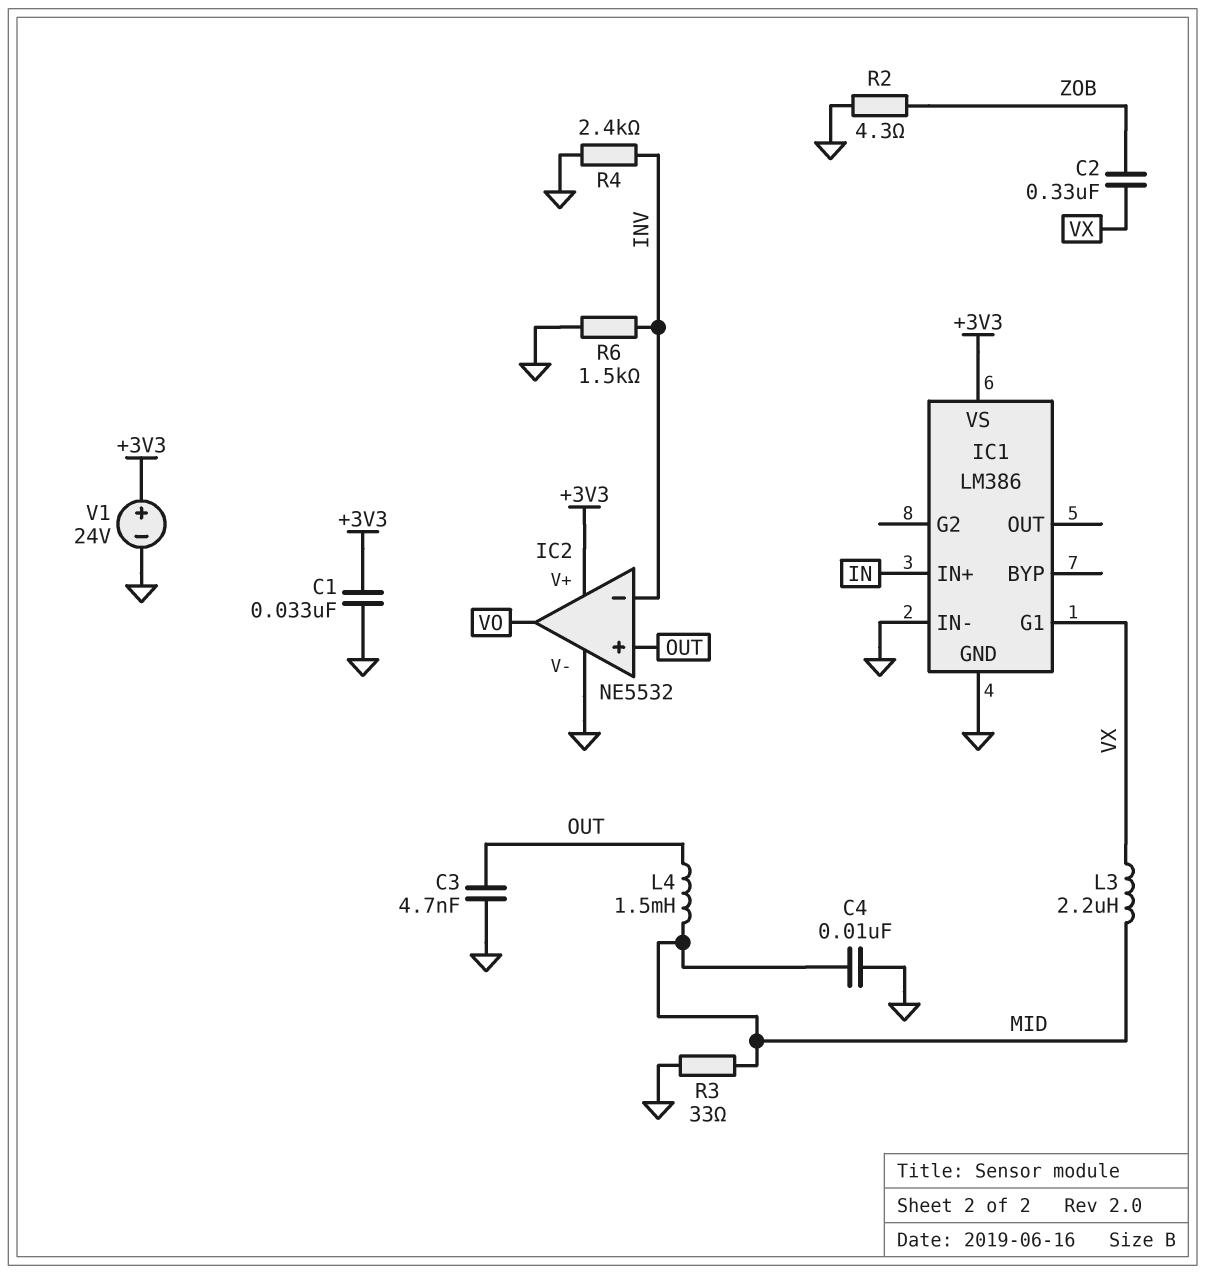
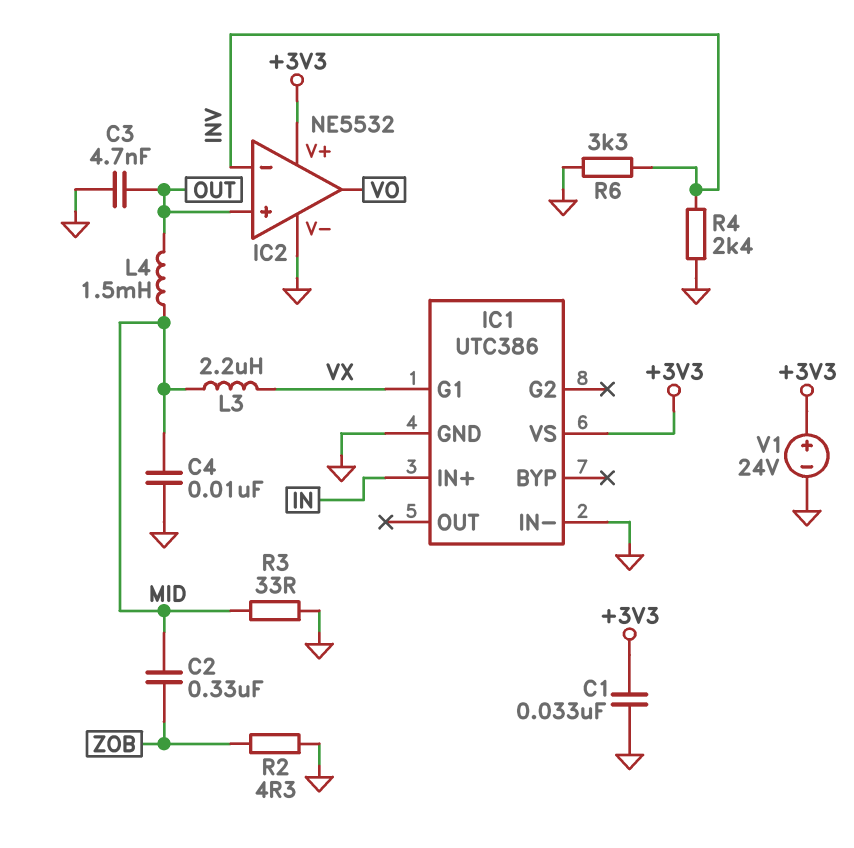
C2: 330nF (VX, ZOB) -> 330nF (MID, ZOB)
IC1: LM386 -> UTC386
R6: 1.5k (GND, INV) -> 3.3k (GND, INV)

